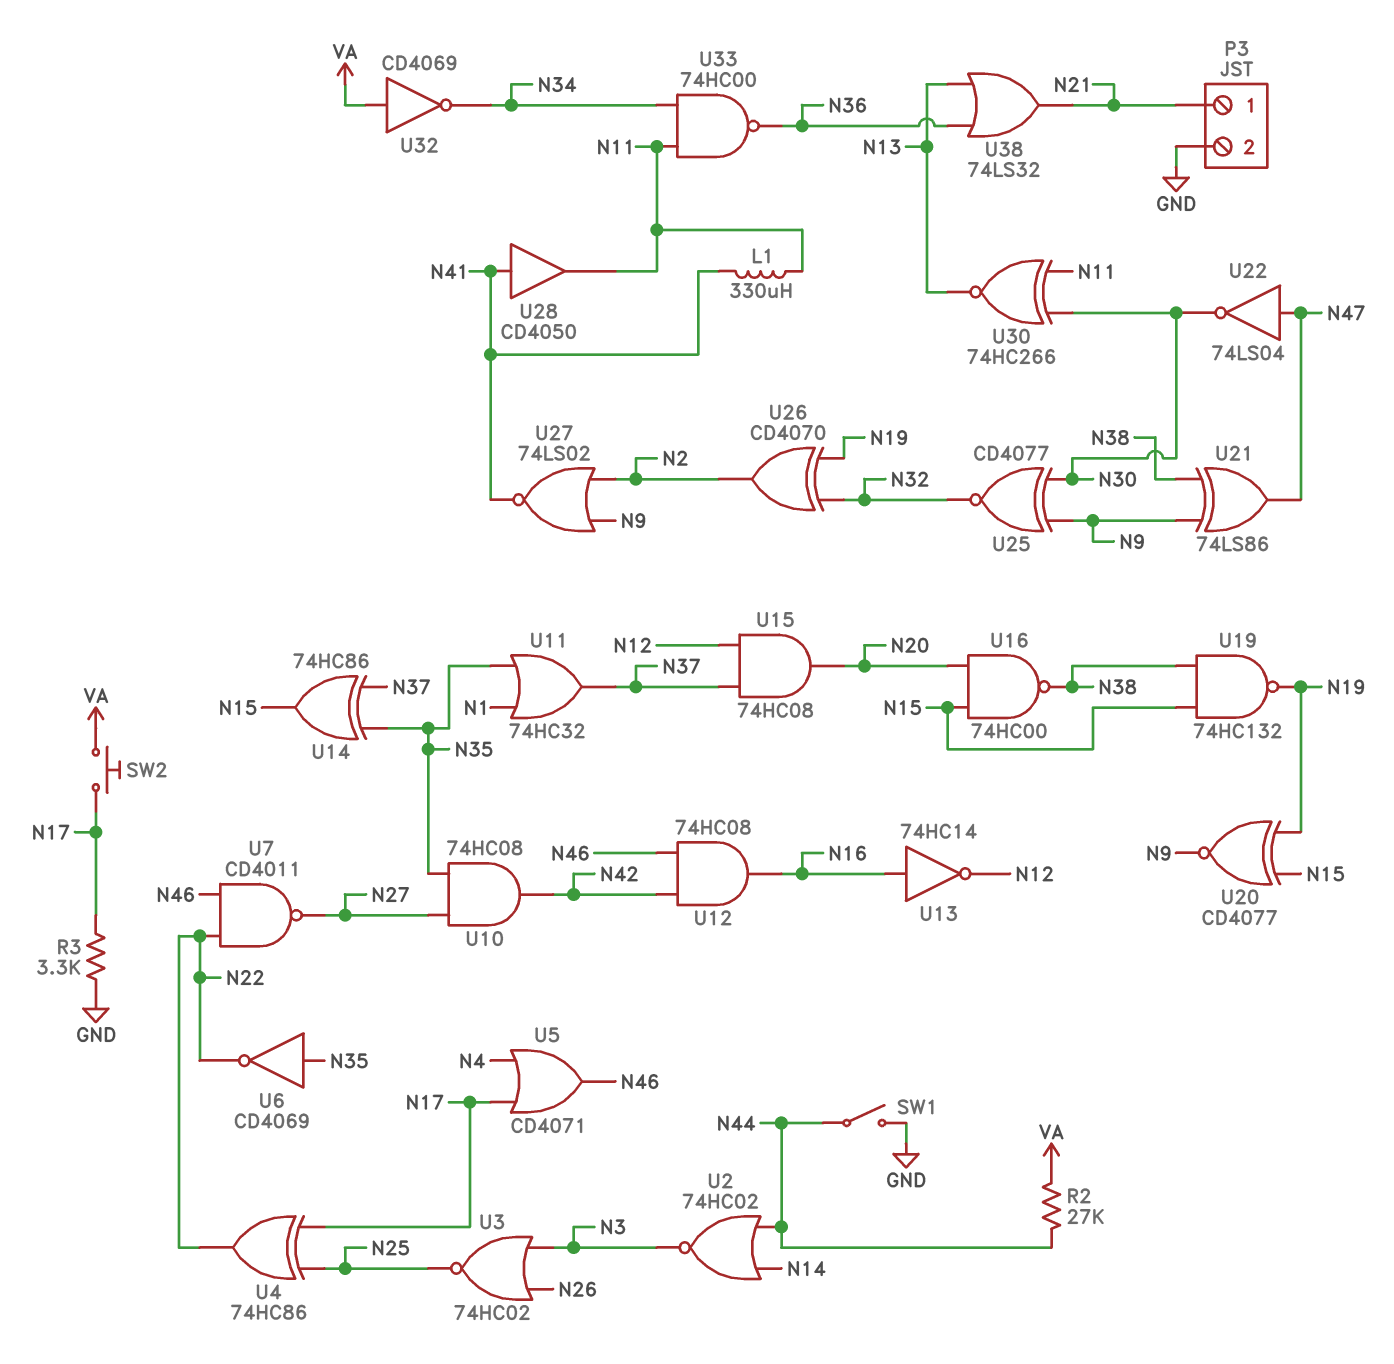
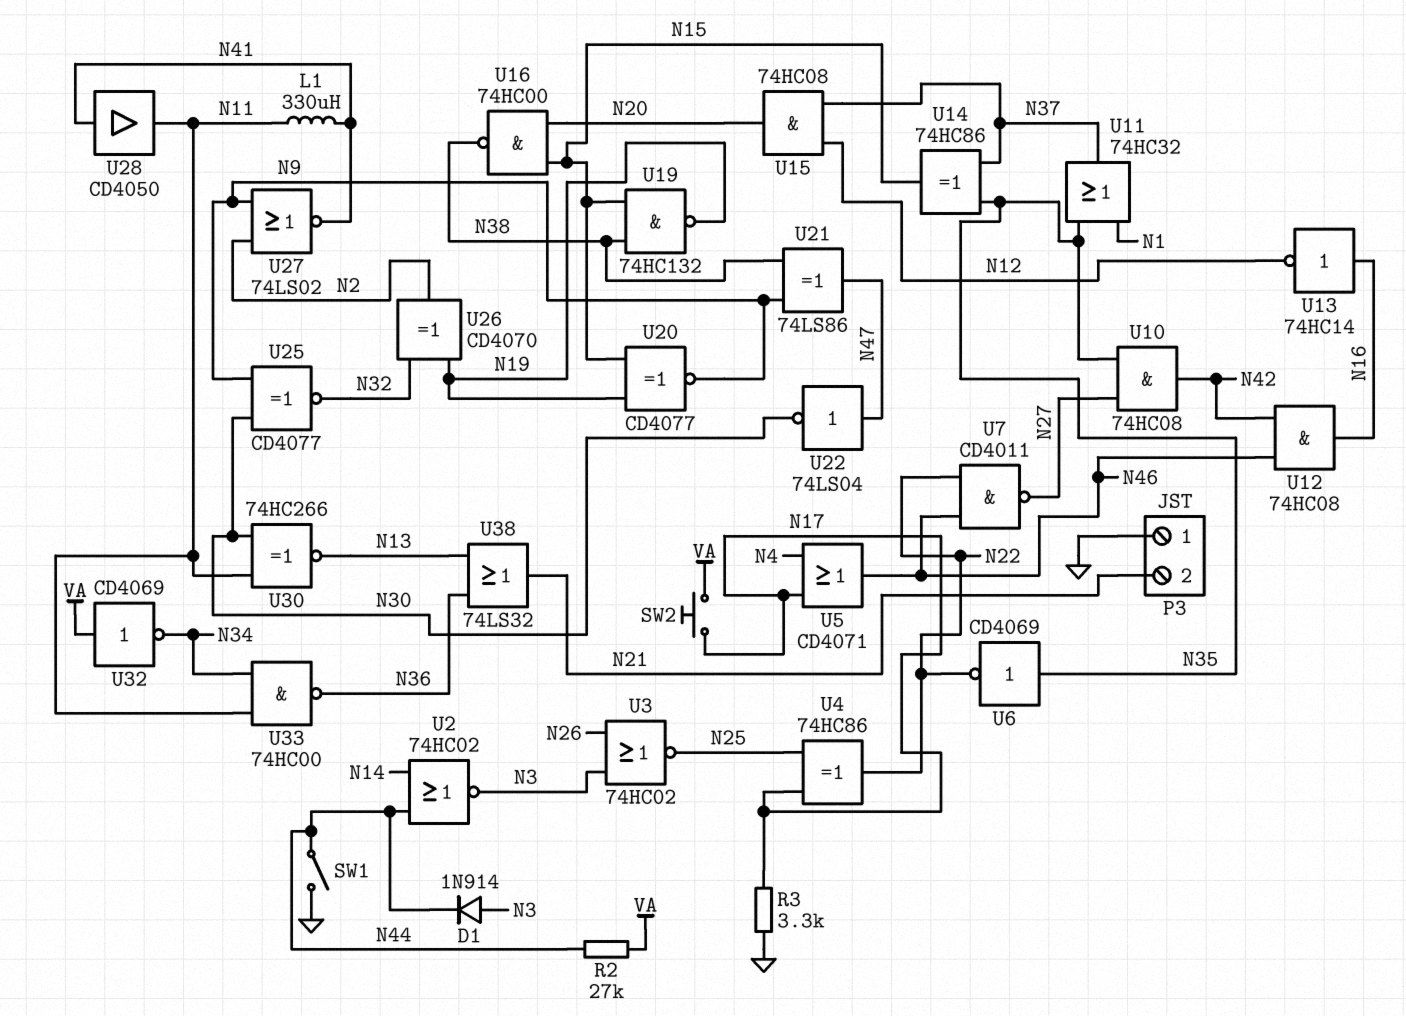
D1: none -> diode 1N914 (A N3, K N44)
P3 pin 1: N21 -> GND
P3 pin 2: GND -> N21

